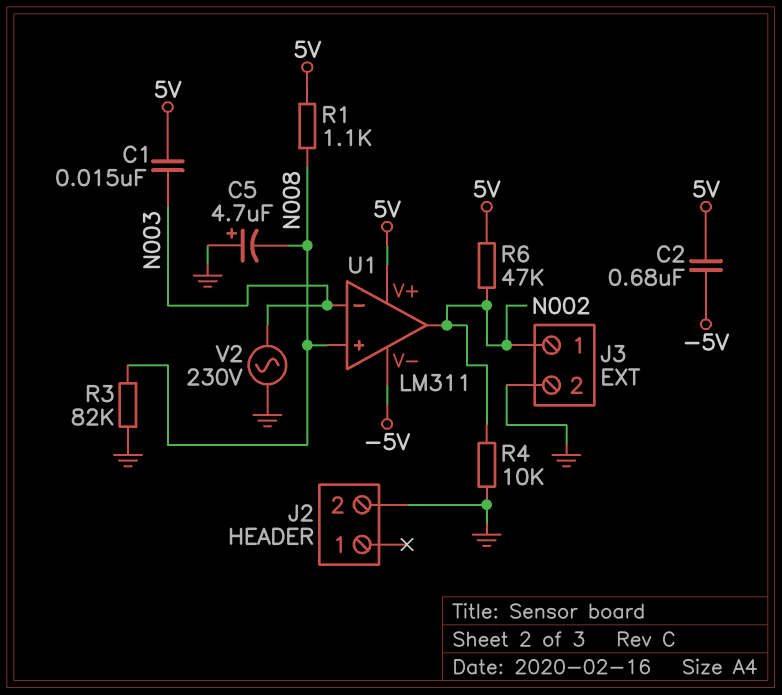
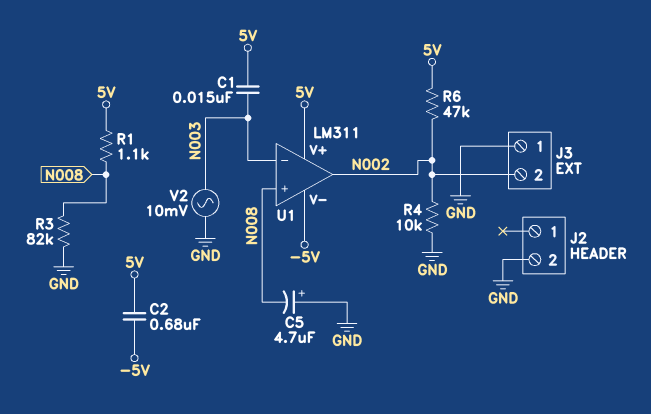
J3 pin 1: N002 -> GND
J3 pin 2: GND -> N002
V2: AC 230V (GND, N003) -> AC 10mV (GND, N003)

